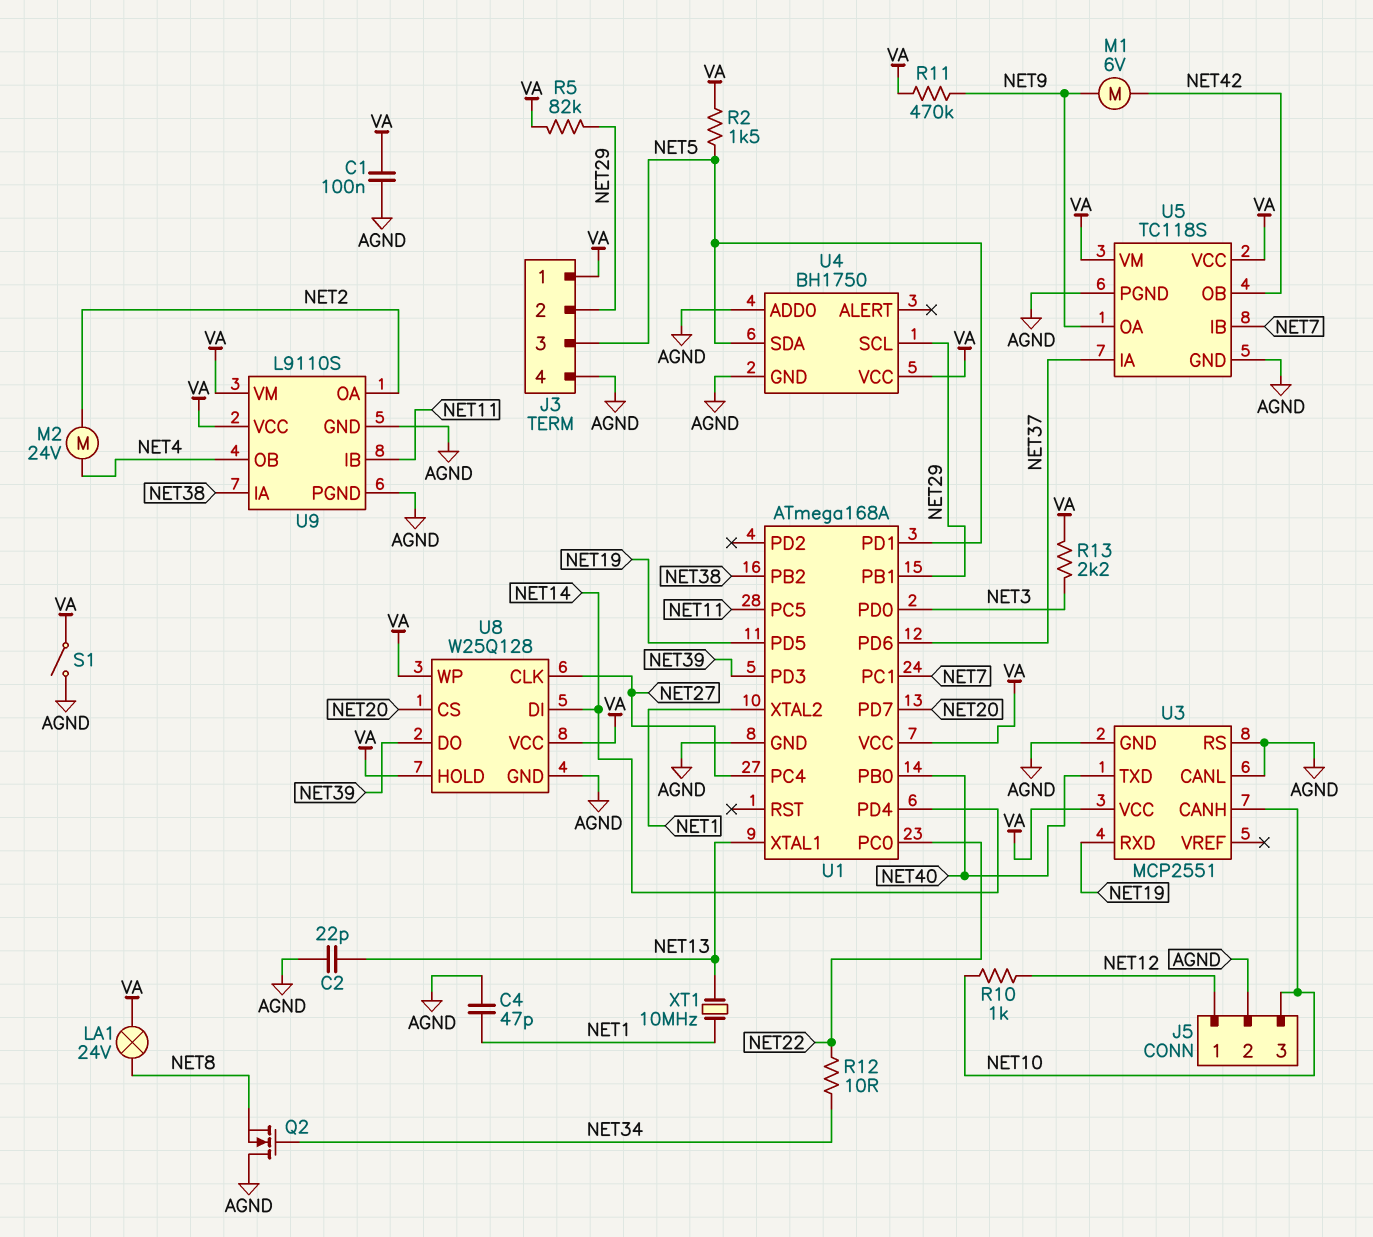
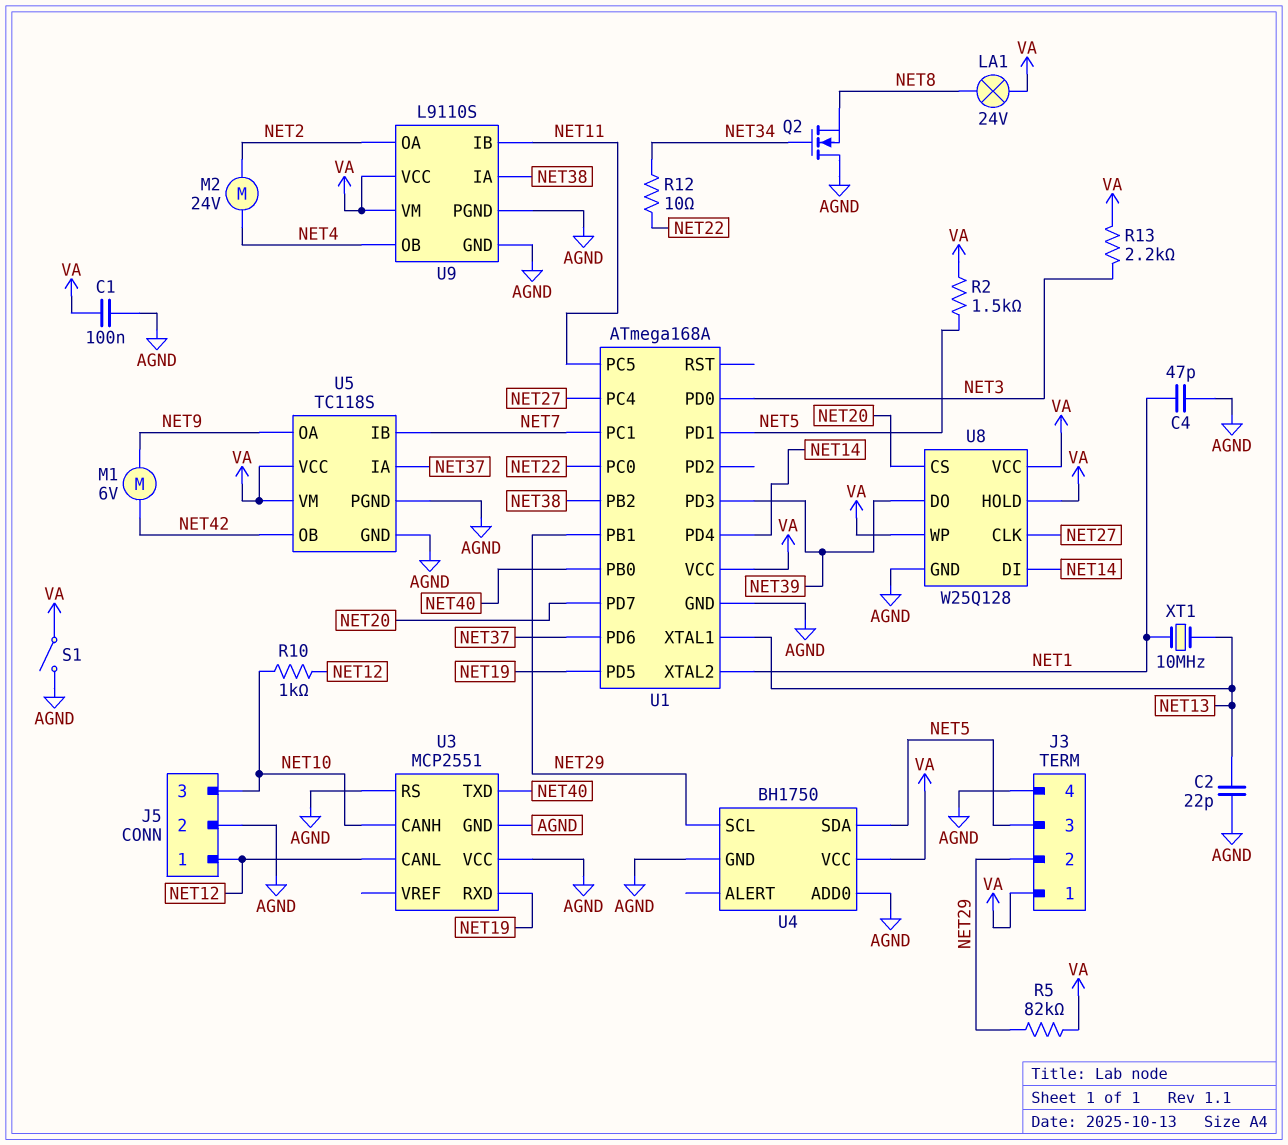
R11: 470k (NET9, VA) -> none
U3 pin CANL: AGND -> NET12
U3 pin VCC: VA -> AGND

